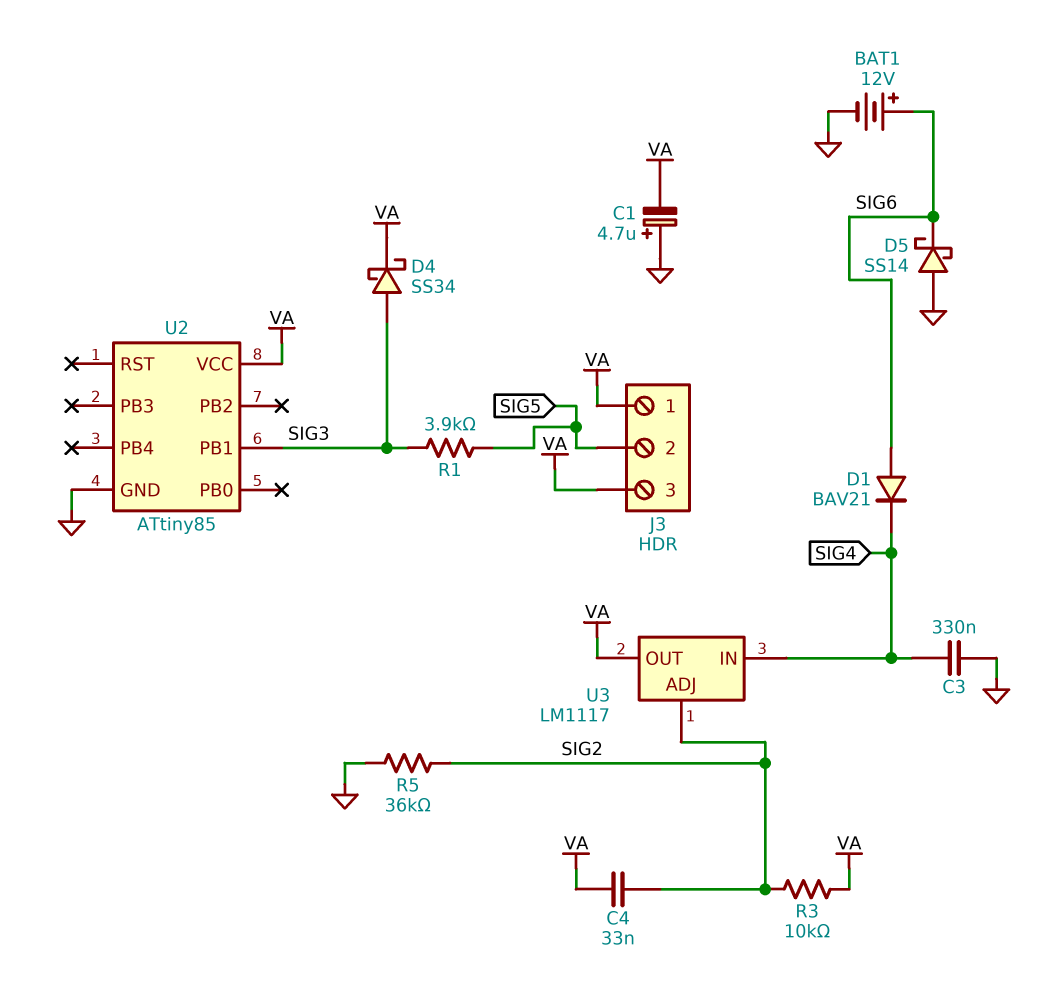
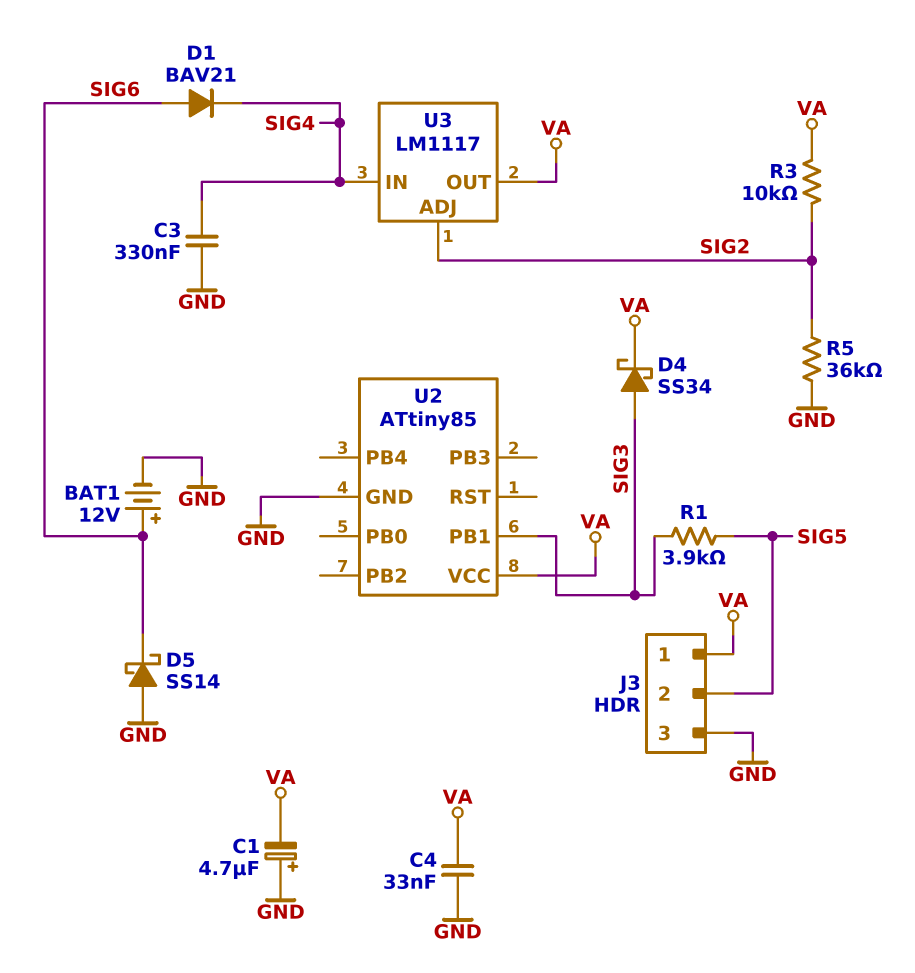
C4: 33nF (SIG2, VA) -> 33nF (GND, VA)
J3 pin 3: VA -> GND

